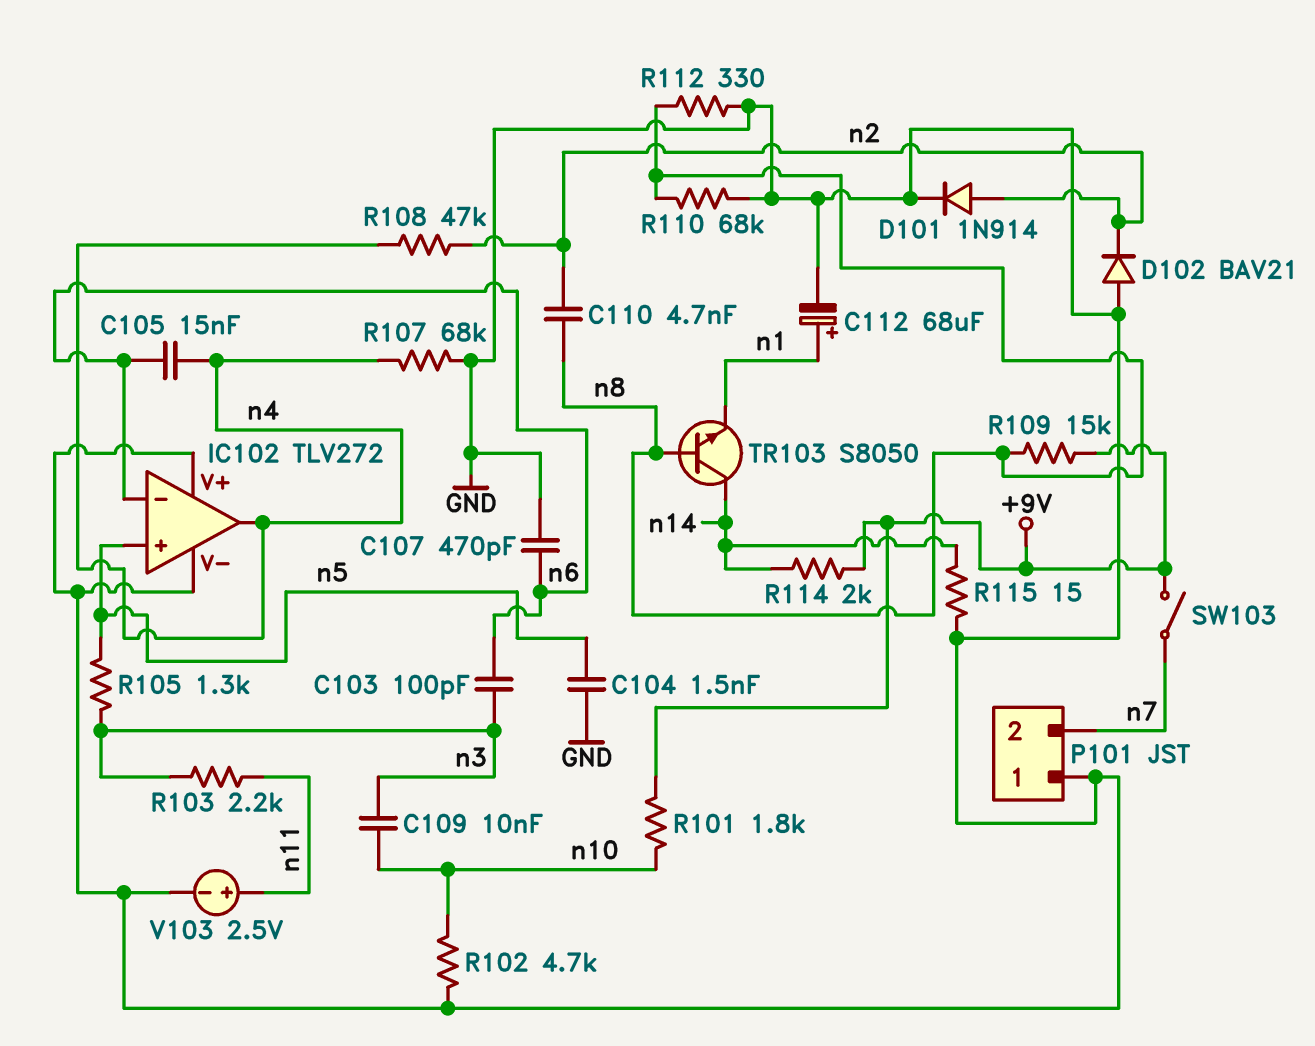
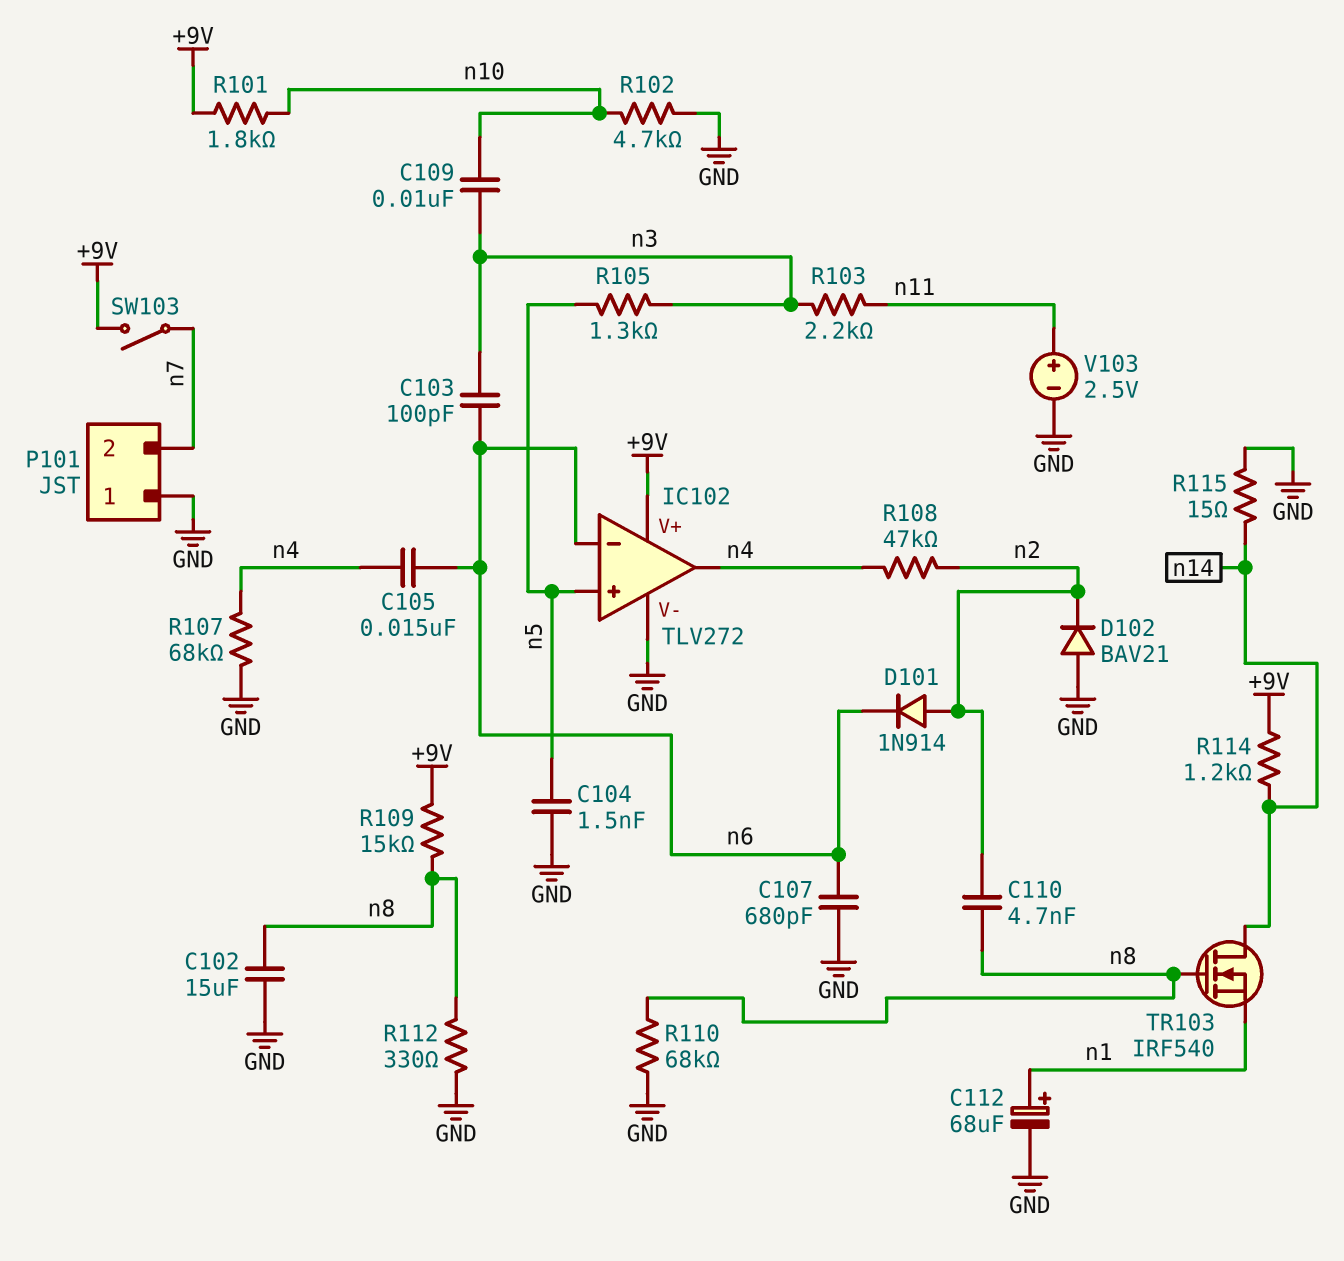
C102: none -> 15uF (GND, n8)
C107: 470pF (GND, n6) -> 680pF (GND, n6)
D101: diode 1N914 (A n2, K GND) -> diode 1N914 (A n2, K n6)
IC102 pin V+: GND -> +9V
R114: 2k (+9V, n14) -> 1.2k (+9V, n14)
TR103: NPN S8050 (B n8, C n14, E n1) -> NMOS IRF540 (G n8, D n14, S n1)

